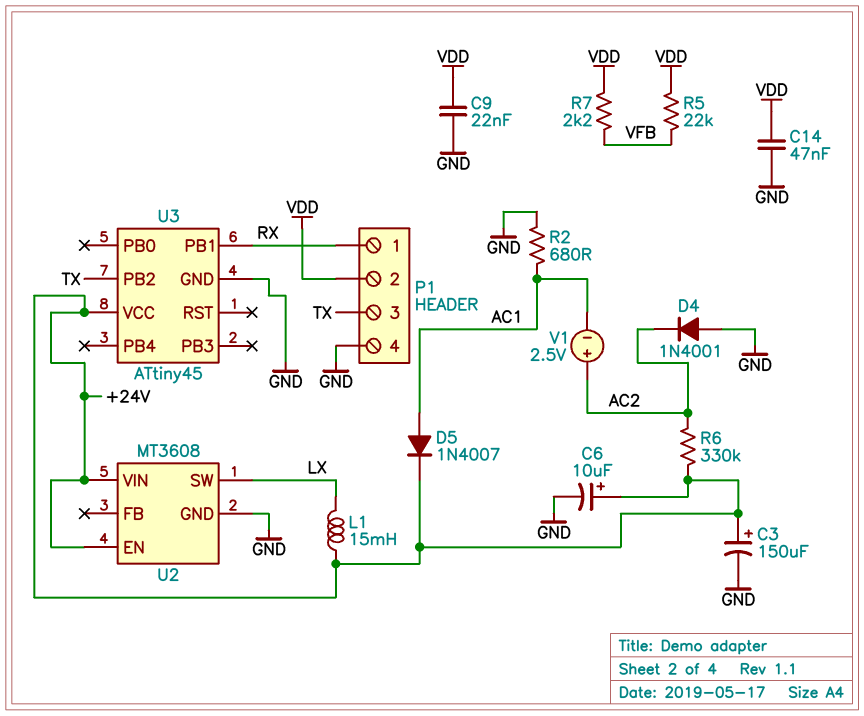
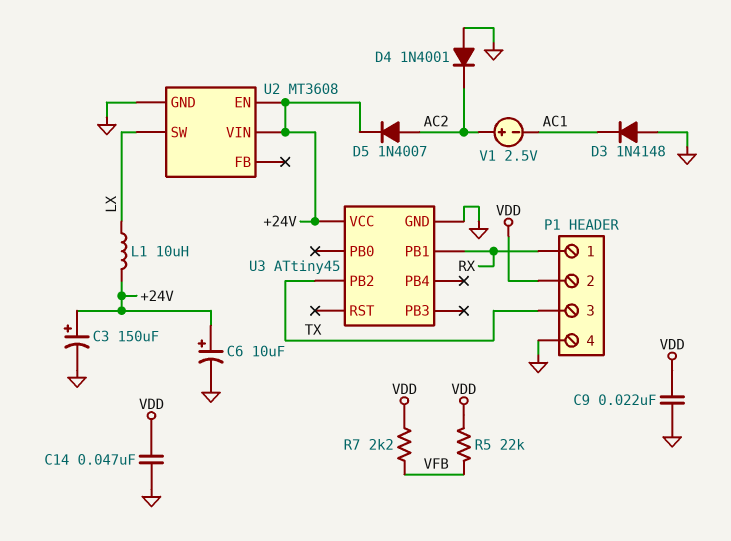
D3: none -> diode 1N4148 (A GND, K AC1)
D5: diode 1N4007 (A AC1, K +24V) -> diode 1N4007 (A AC2, K +24V)
L1: 15mH (+24V, LX) -> 10uH (+24V, LX)
R2: 680 (AC1, GND) -> none
R6: 330k (+24V, AC2) -> none

